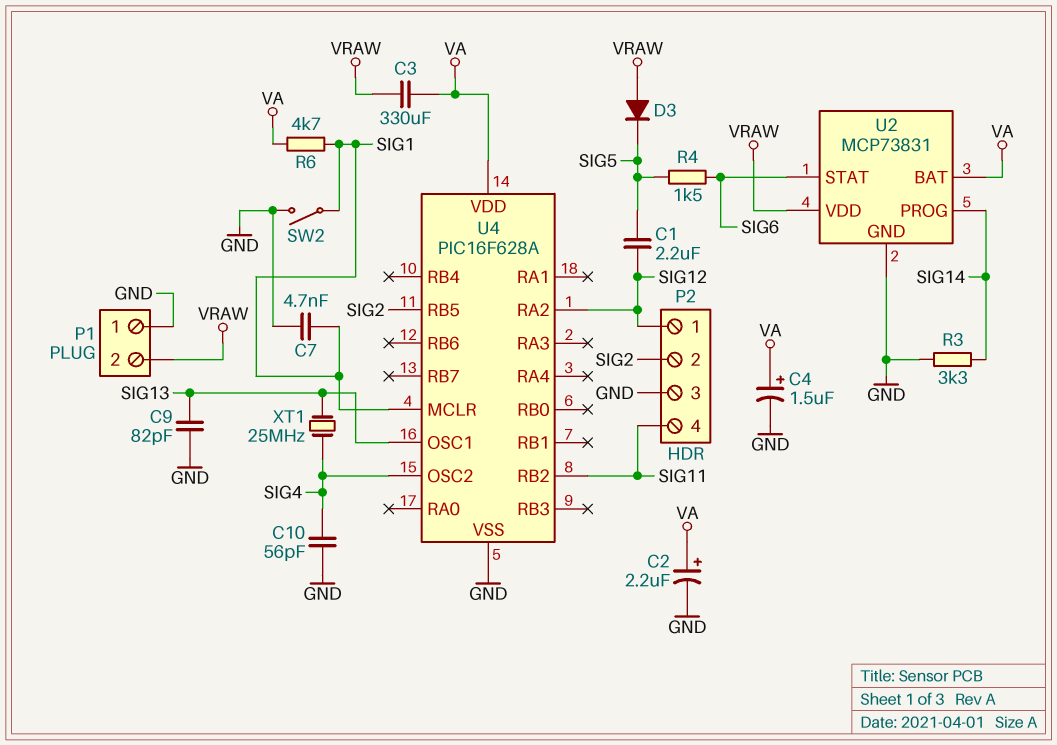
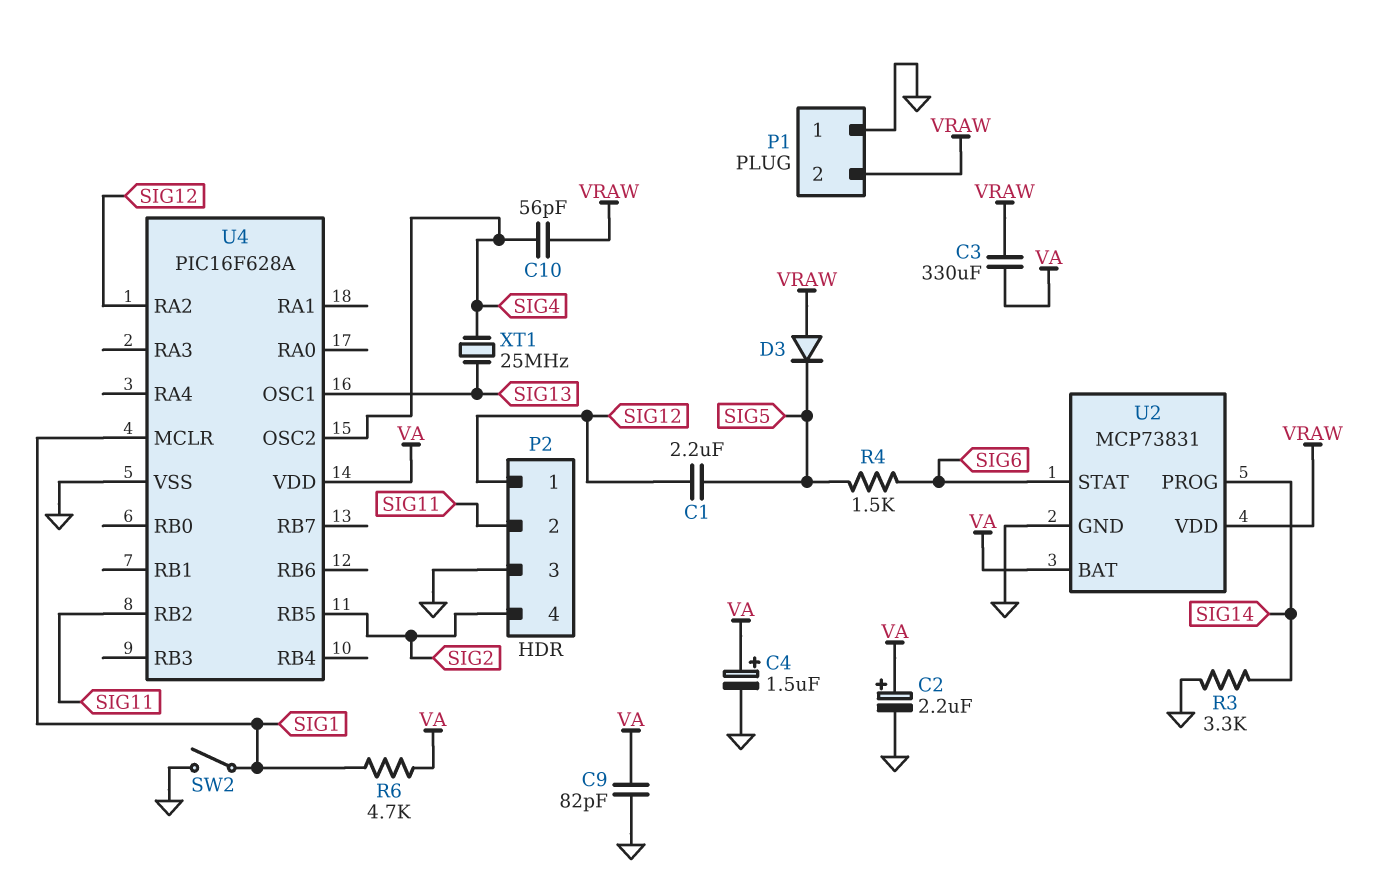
C7: 4.7nF (GND, SIG1) -> none
C9: 82pF (GND, SIG13) -> 82pF (GND, VA)
C10: 56pF (GND, SIG4) -> 56pF (SIG4, VRAW)
P2 pin 2: SIG2 -> SIG11
P2 pin 4: SIG11 -> SIG2

